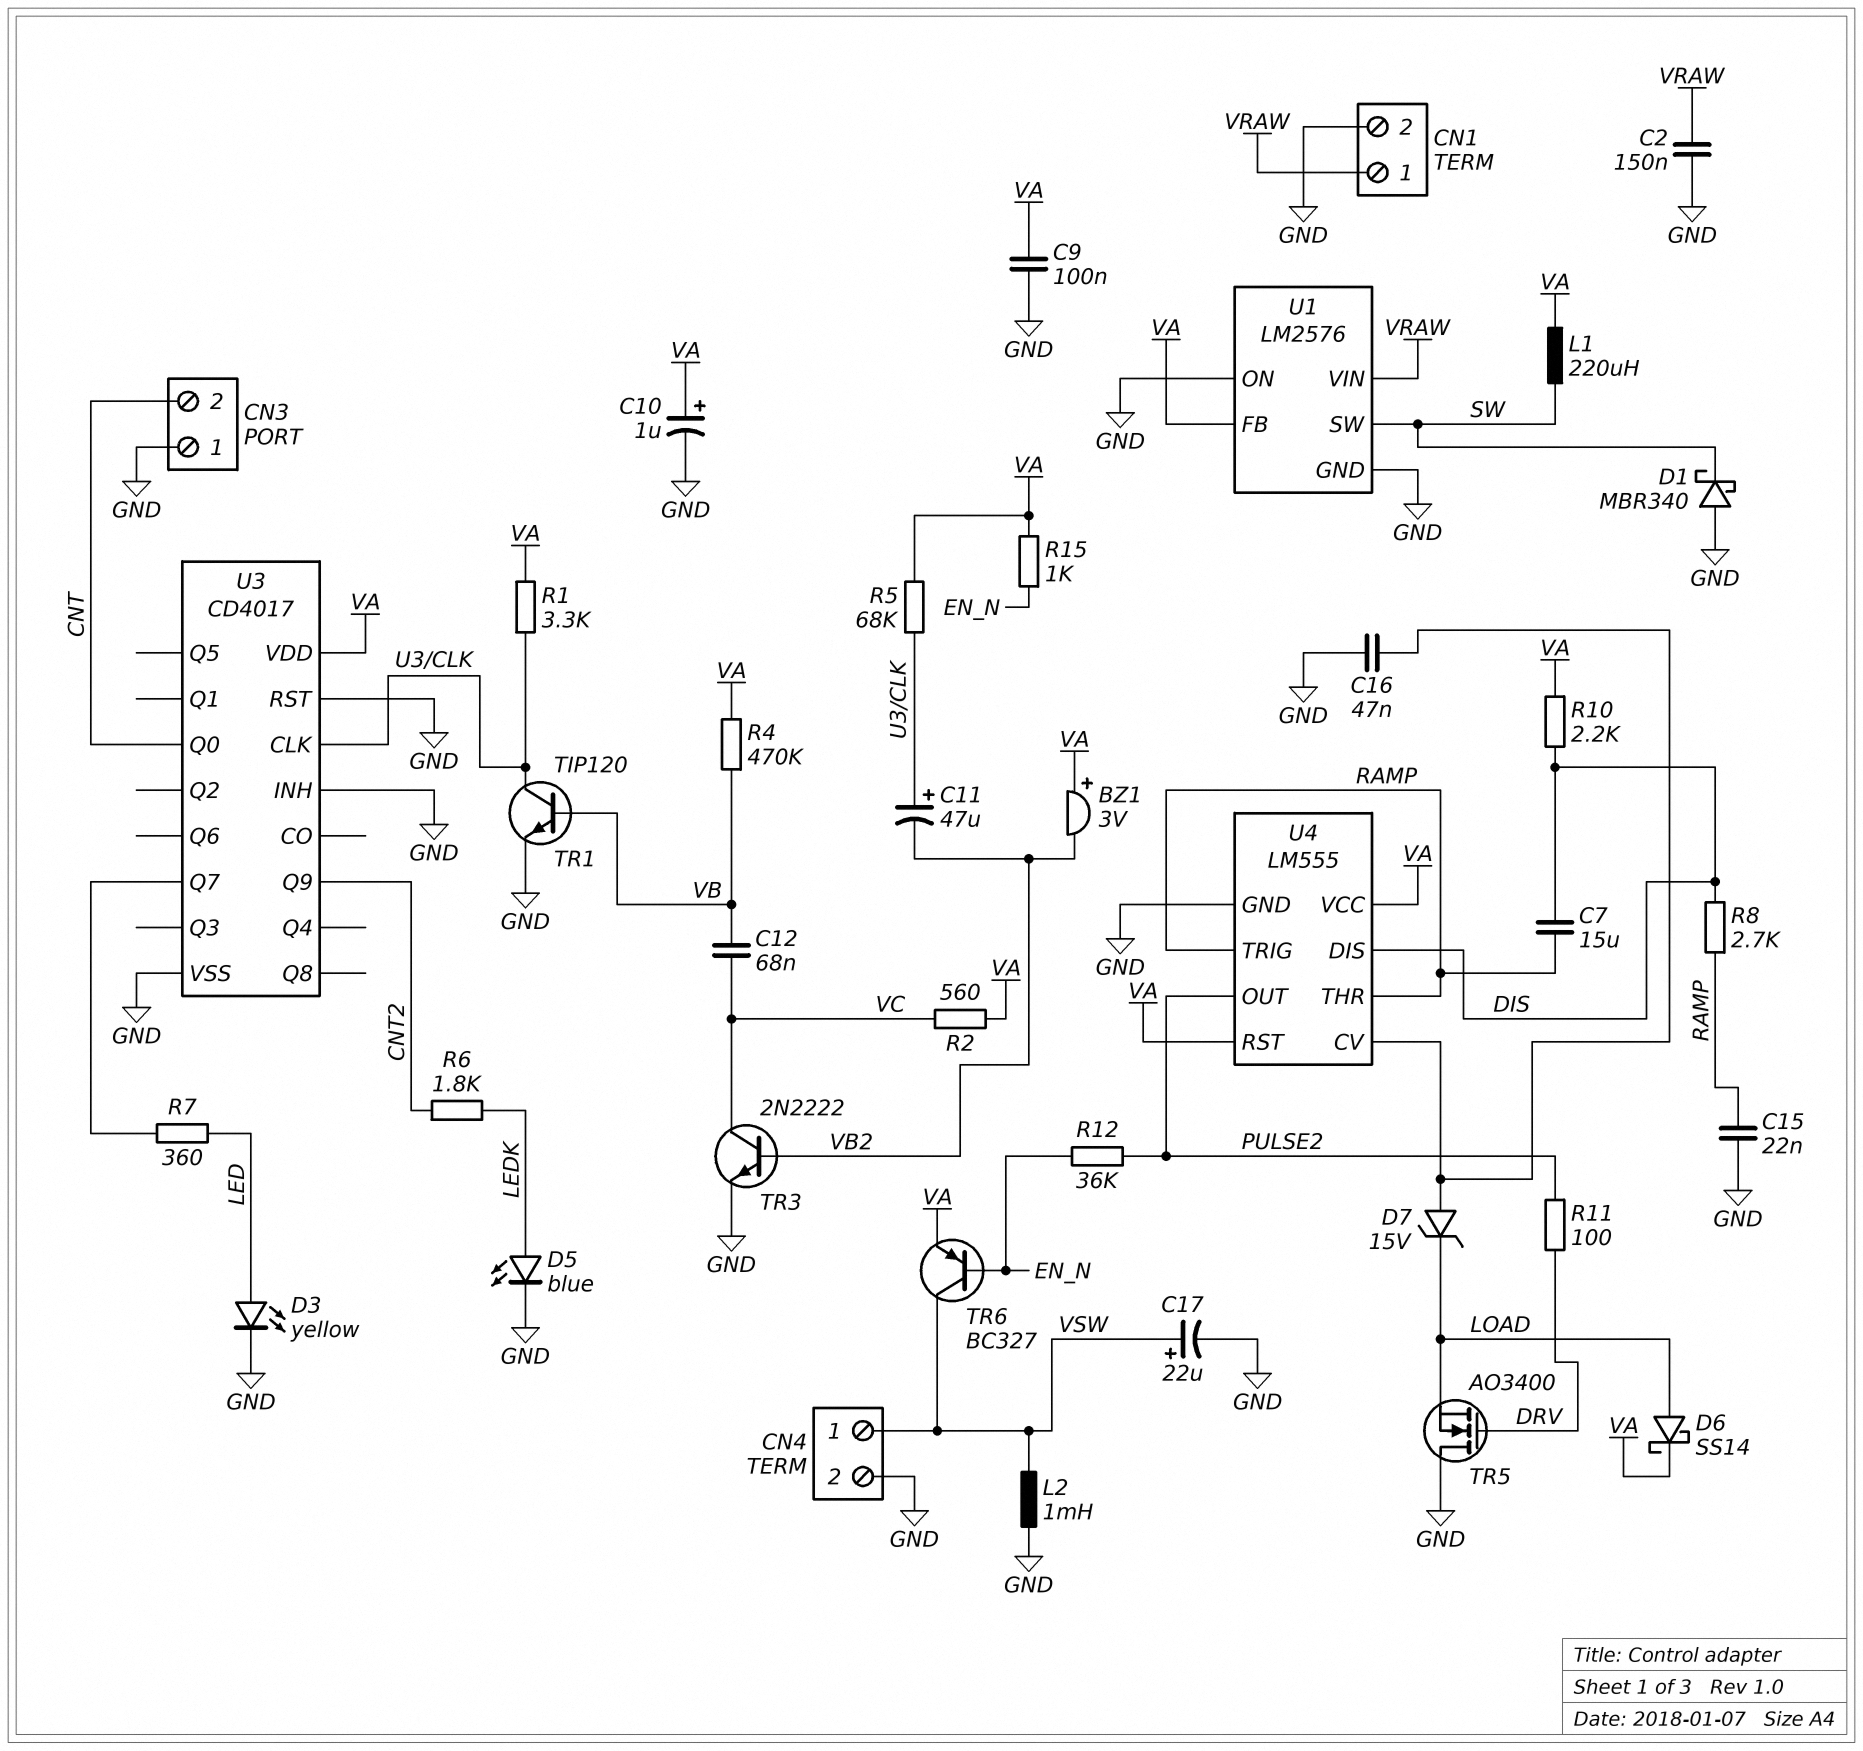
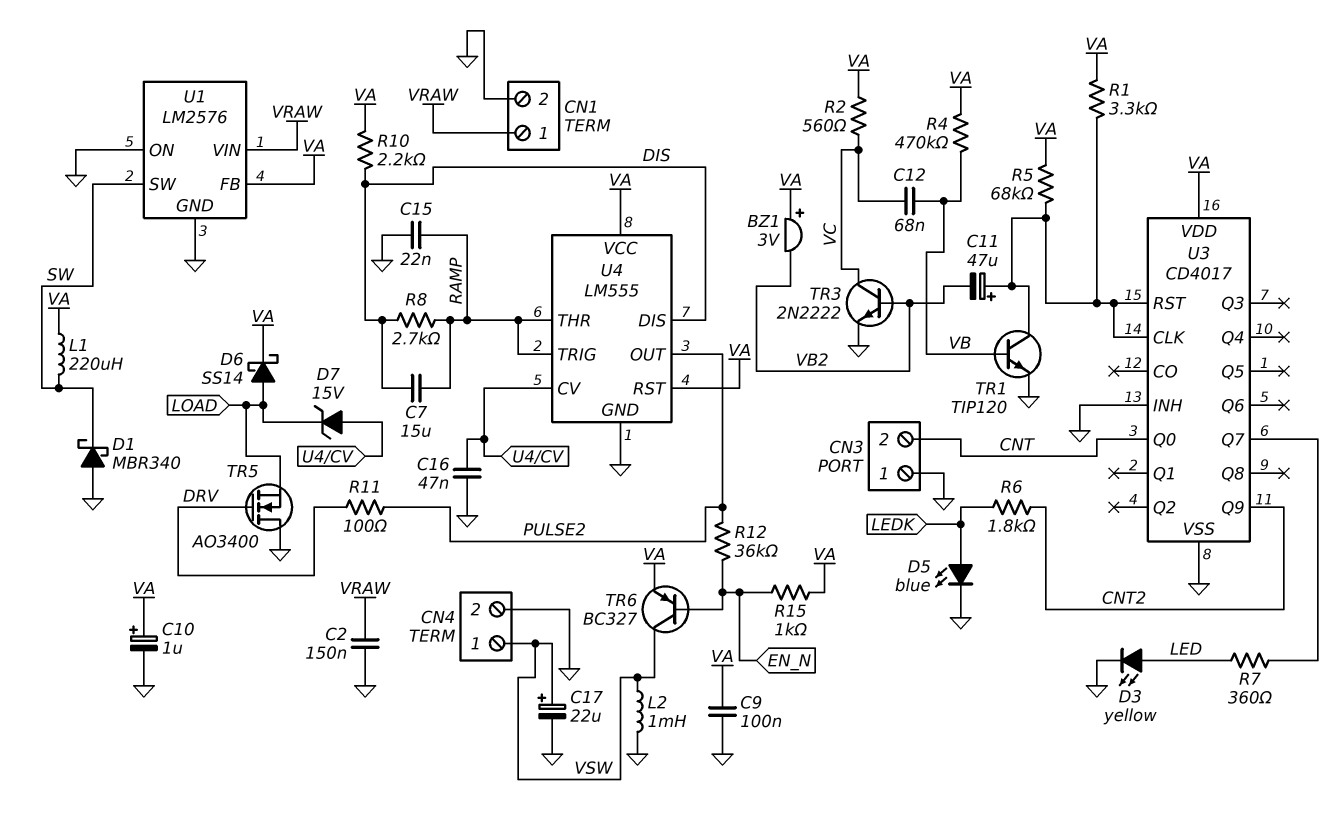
U3 pin RST: GND -> U3/CLK

